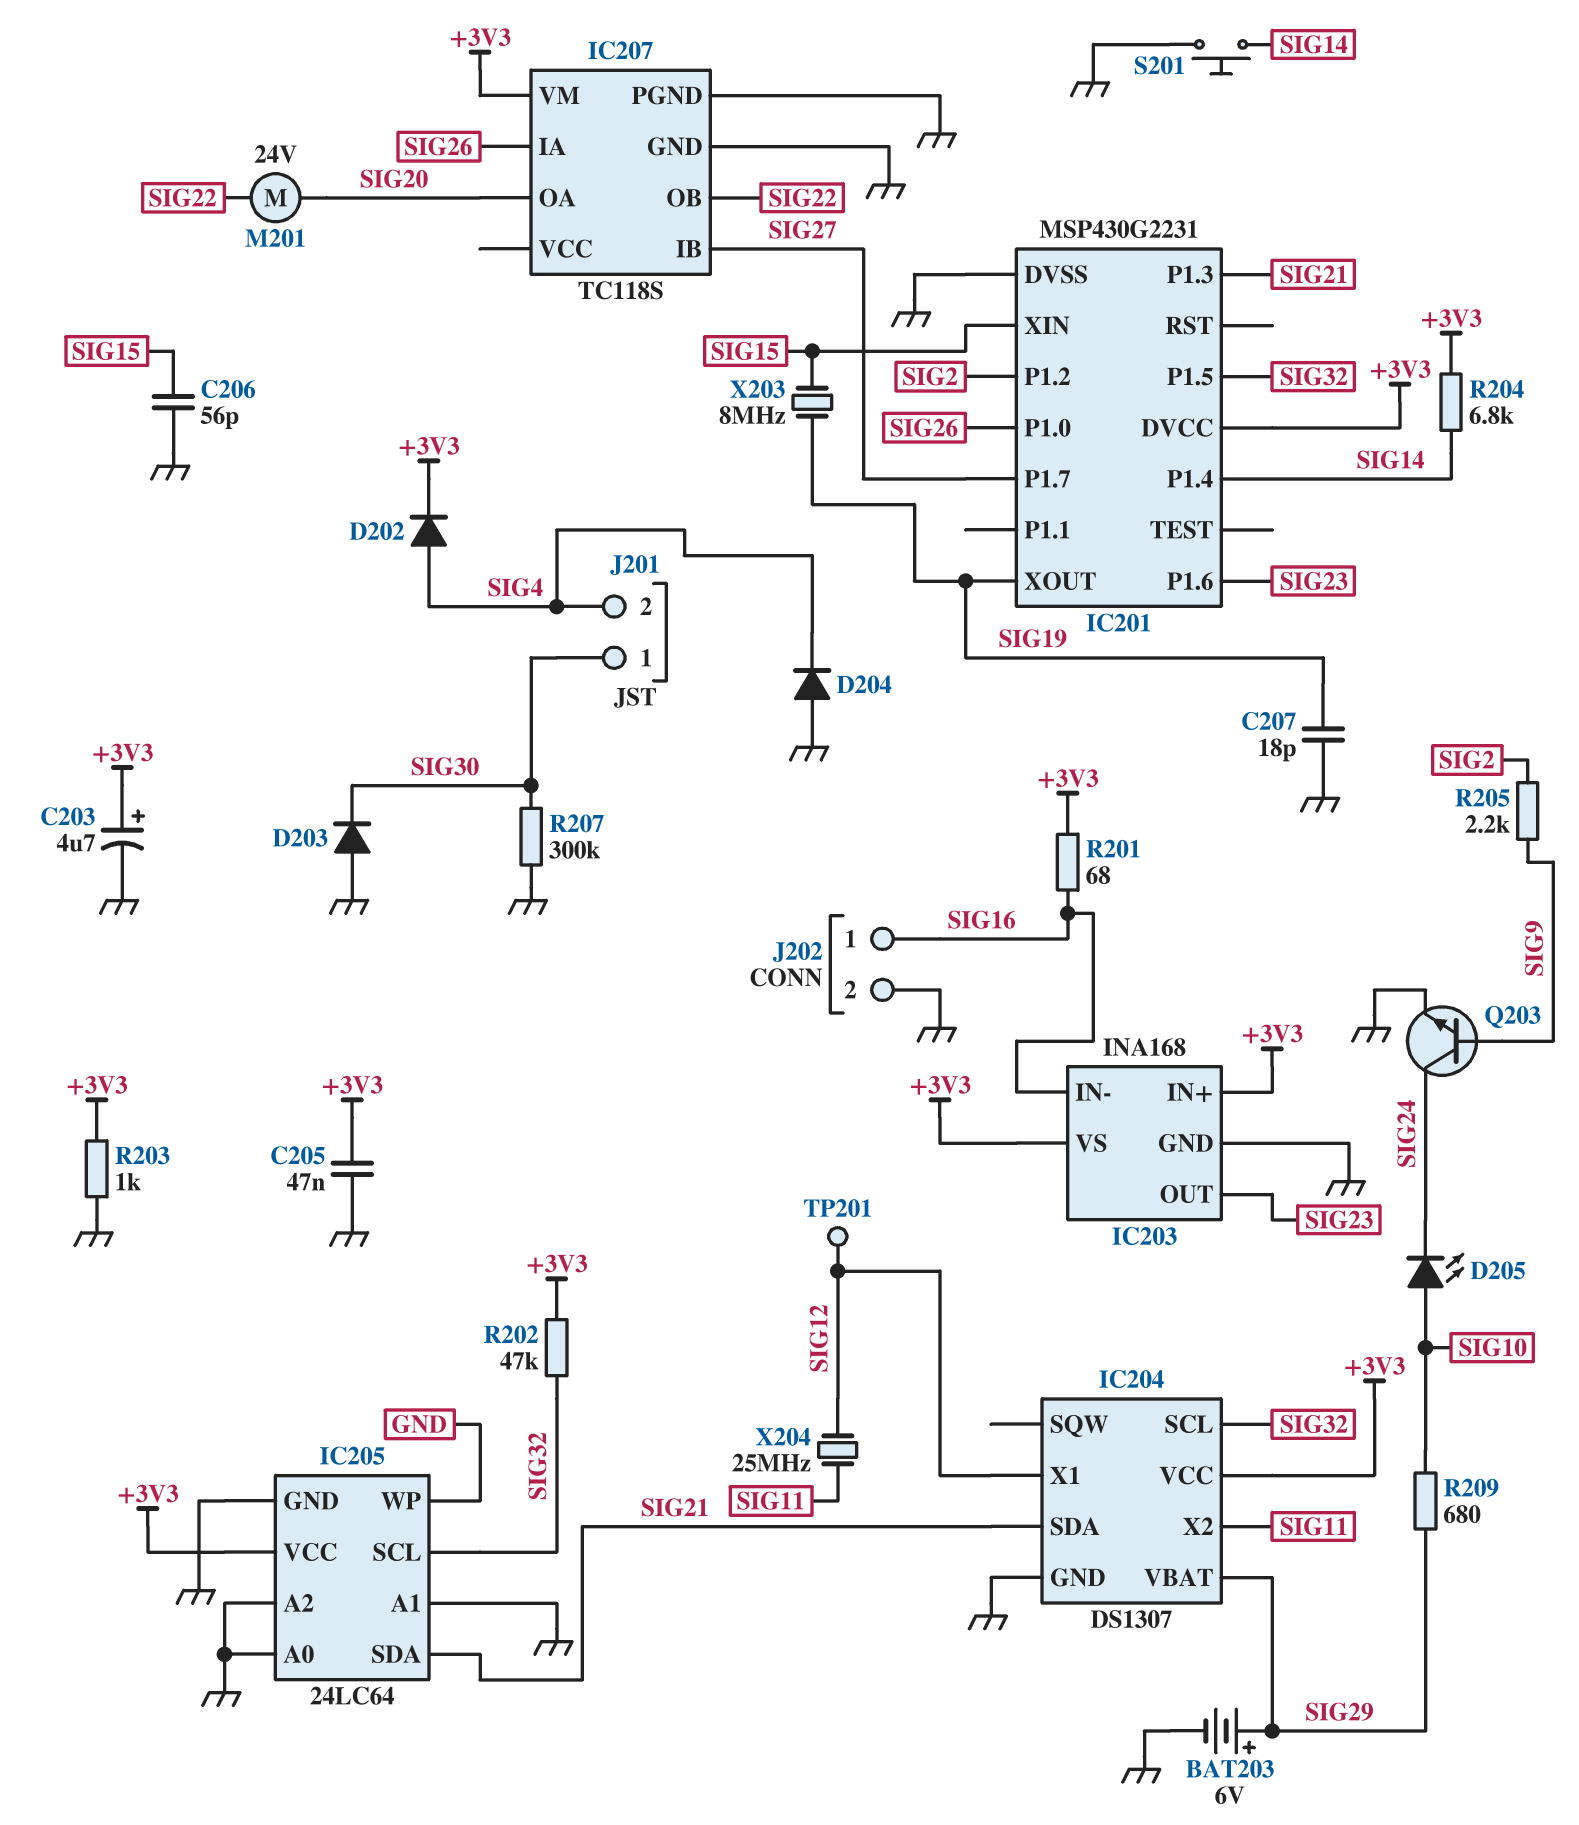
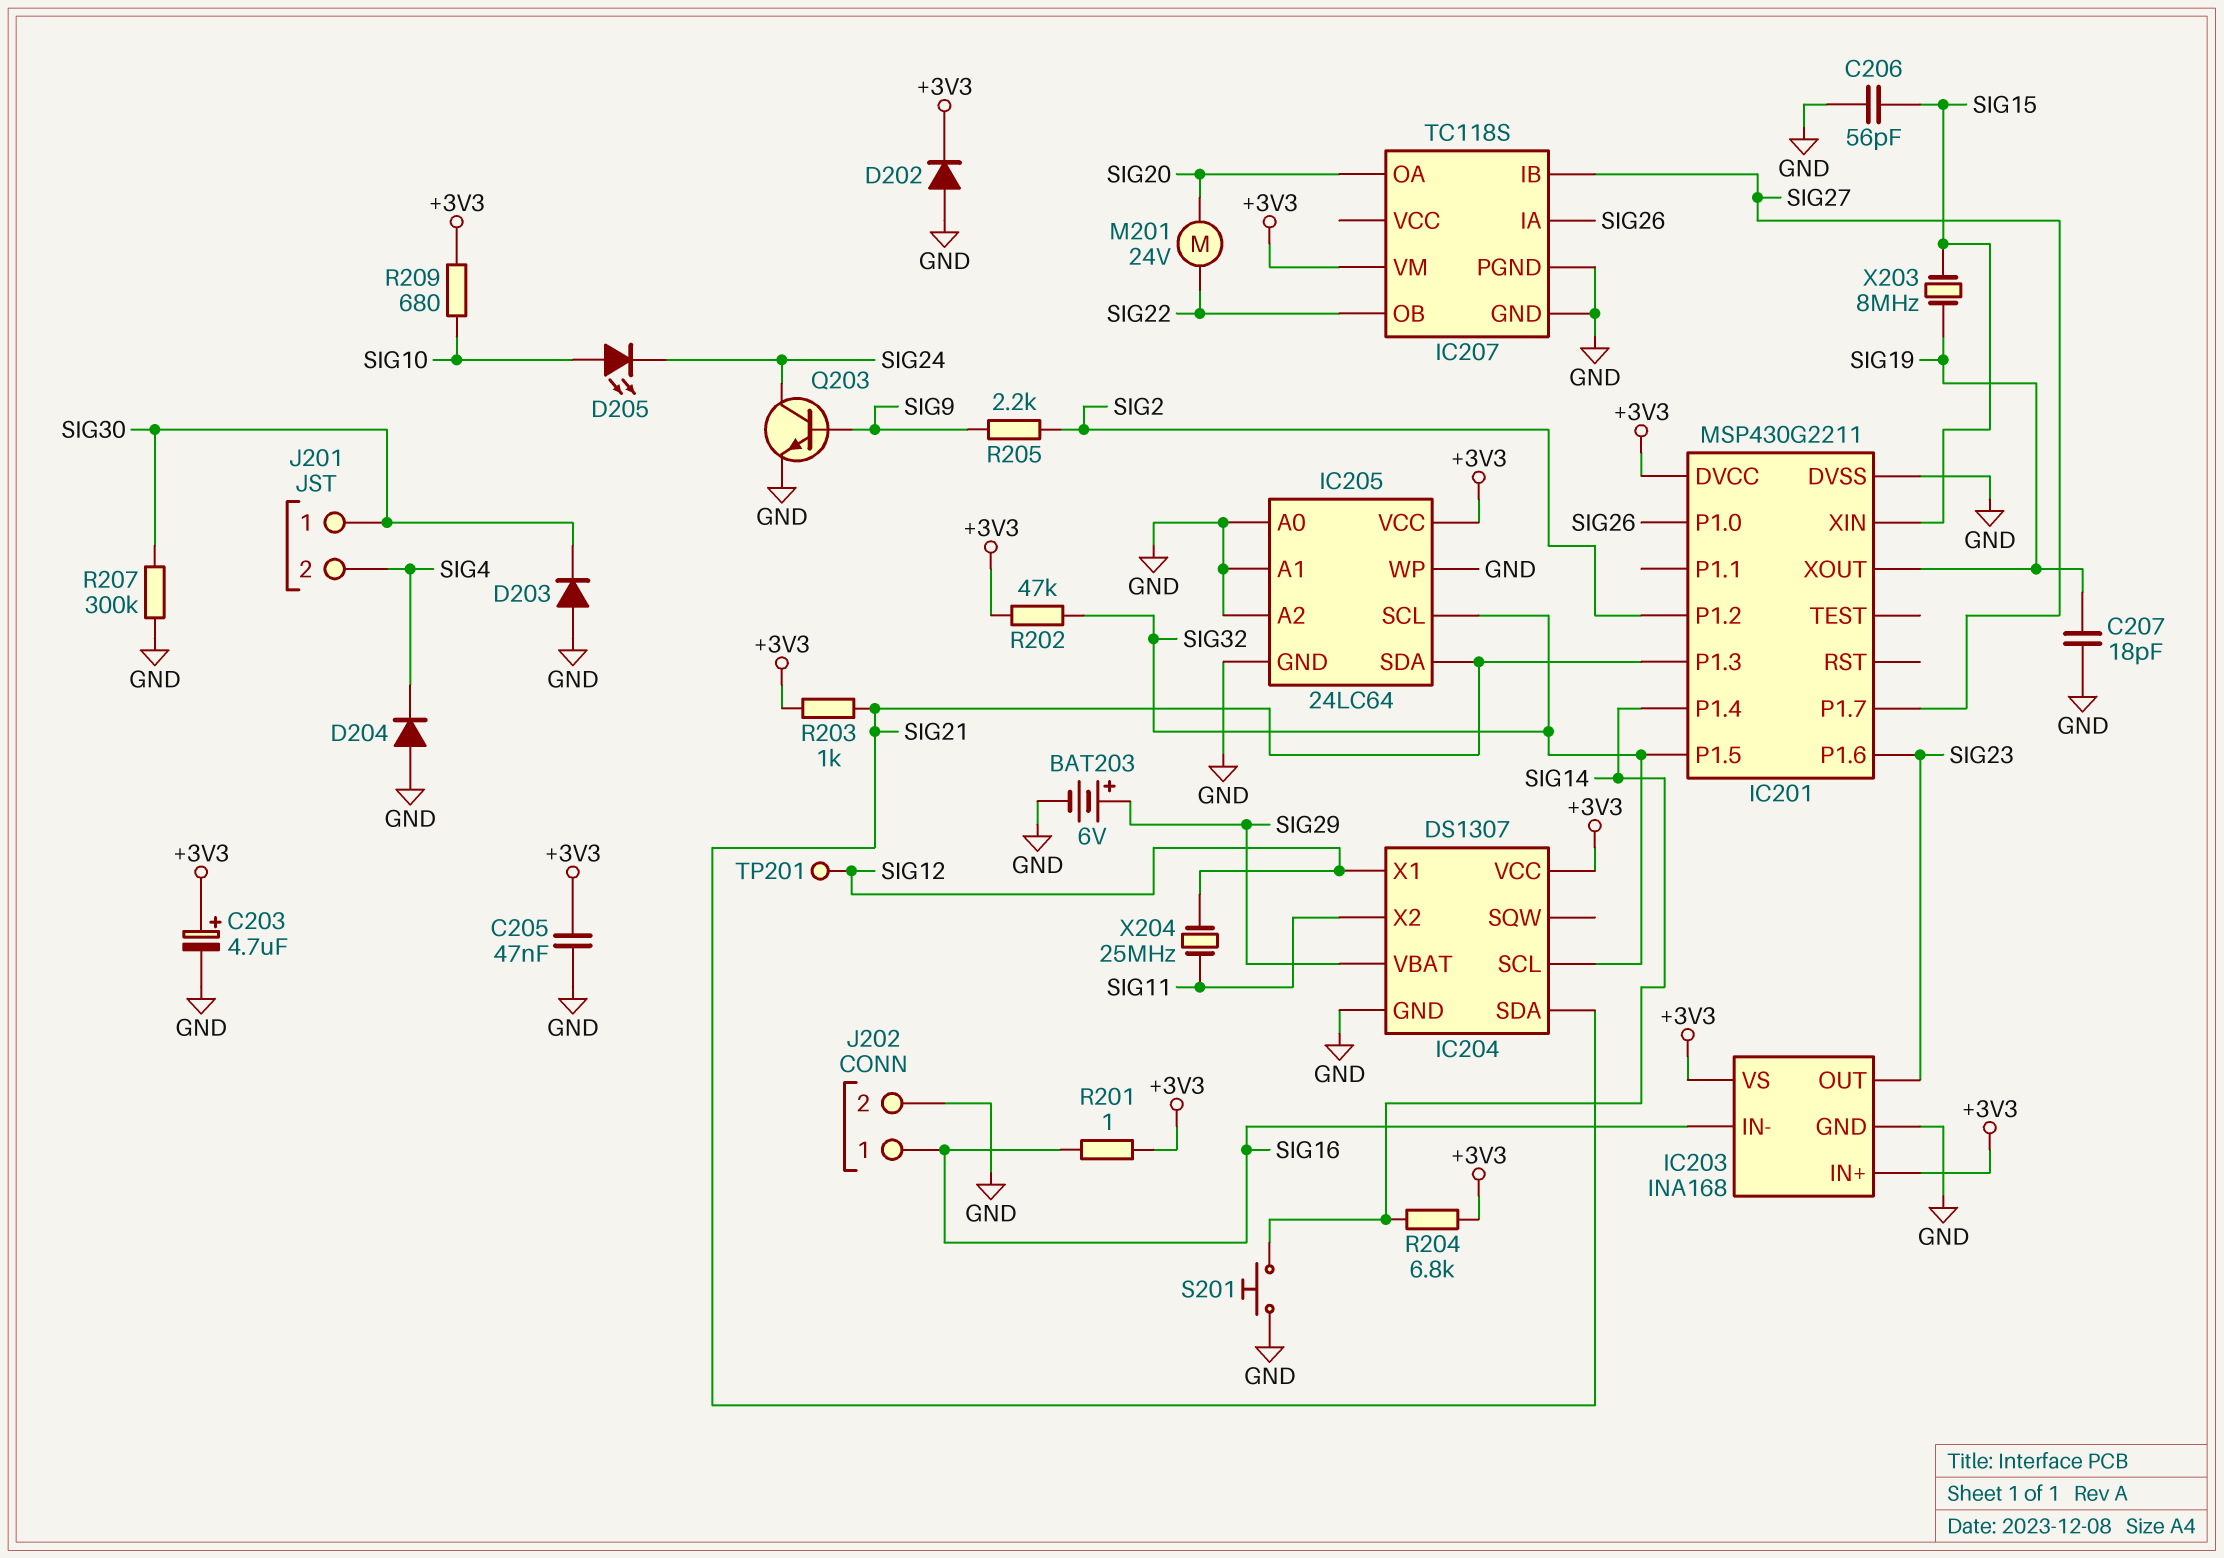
D202: diode (A SIG4, K +3V3) -> diode (A GND, K +3V3)
IC201: MSP430G2231 -> MSP430G2211
R201: 68 (+3V3, SIG16) -> 1 (+3V3, SIG16)
R203: 1k (+3V3, GND) -> 1k (+3V3, SIG21)
R209: 680 (SIG10, SIG29) -> 680 (+3V3, SIG10)

